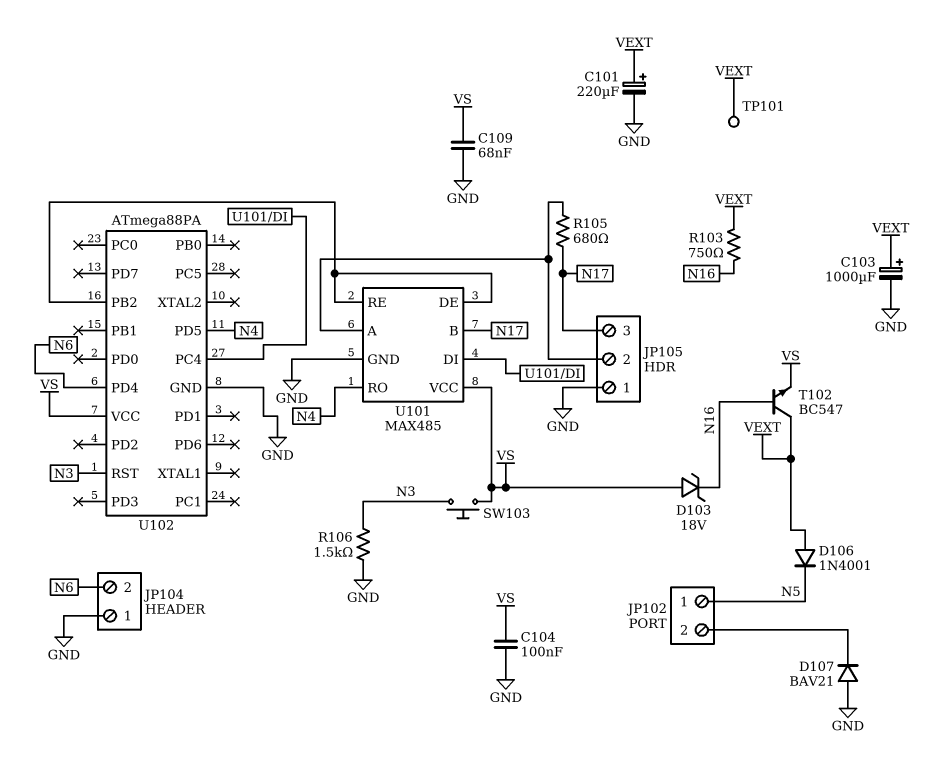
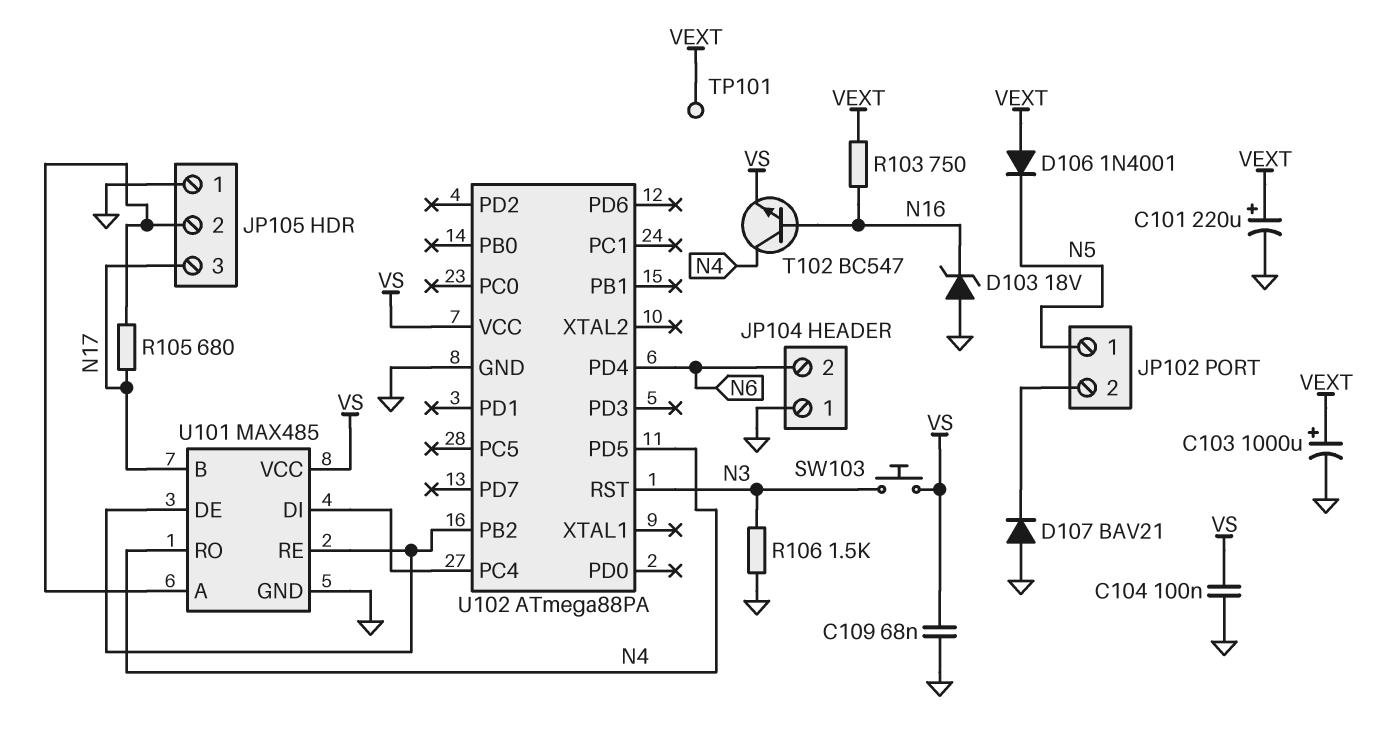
D103: zener 18V (A VS, K N16) -> zener 18V (A GND, K N16)
T102: NPN BC547 (B N16, C VEXT, E VS) -> NPN BC547 (B N16, C N4, E VS)

